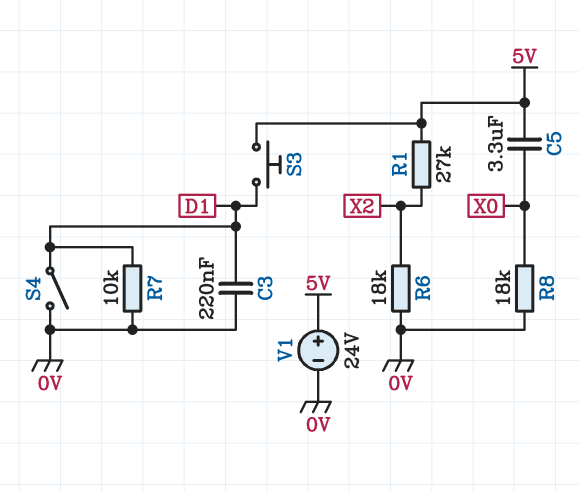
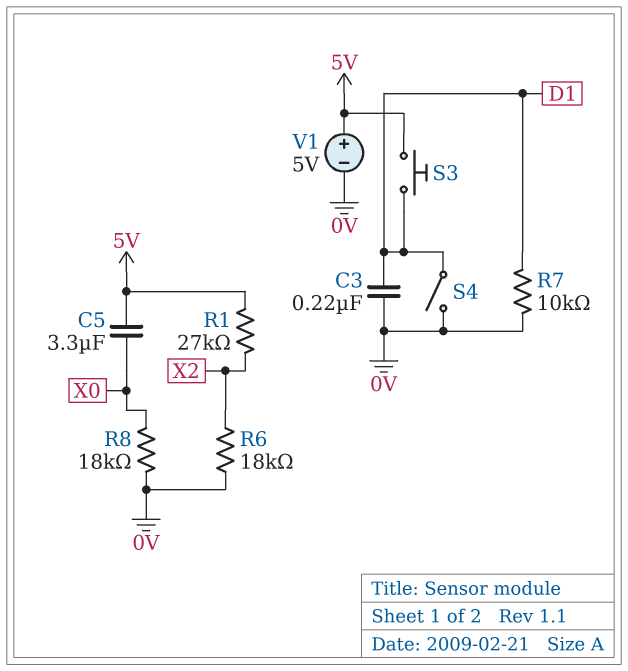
V1: 24V (plus 5V, minus 0V) -> 5V (plus 5V, minus 0V)

